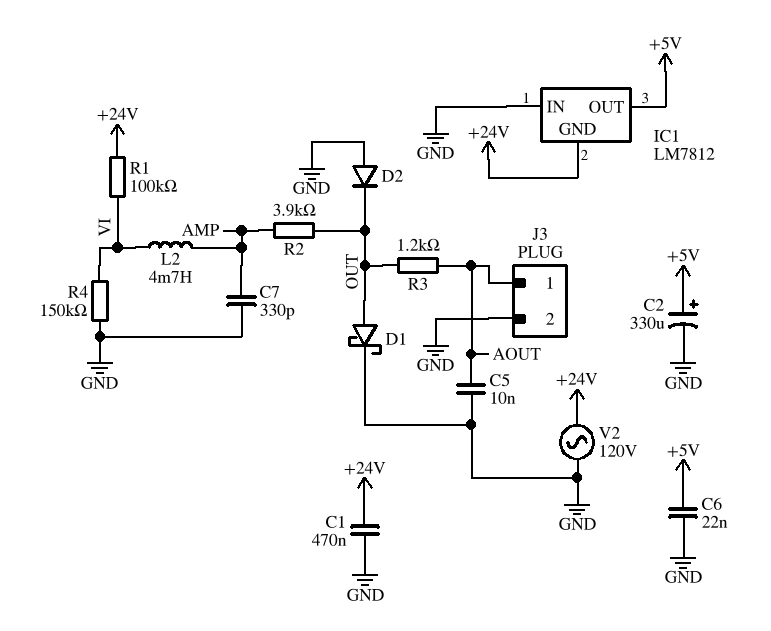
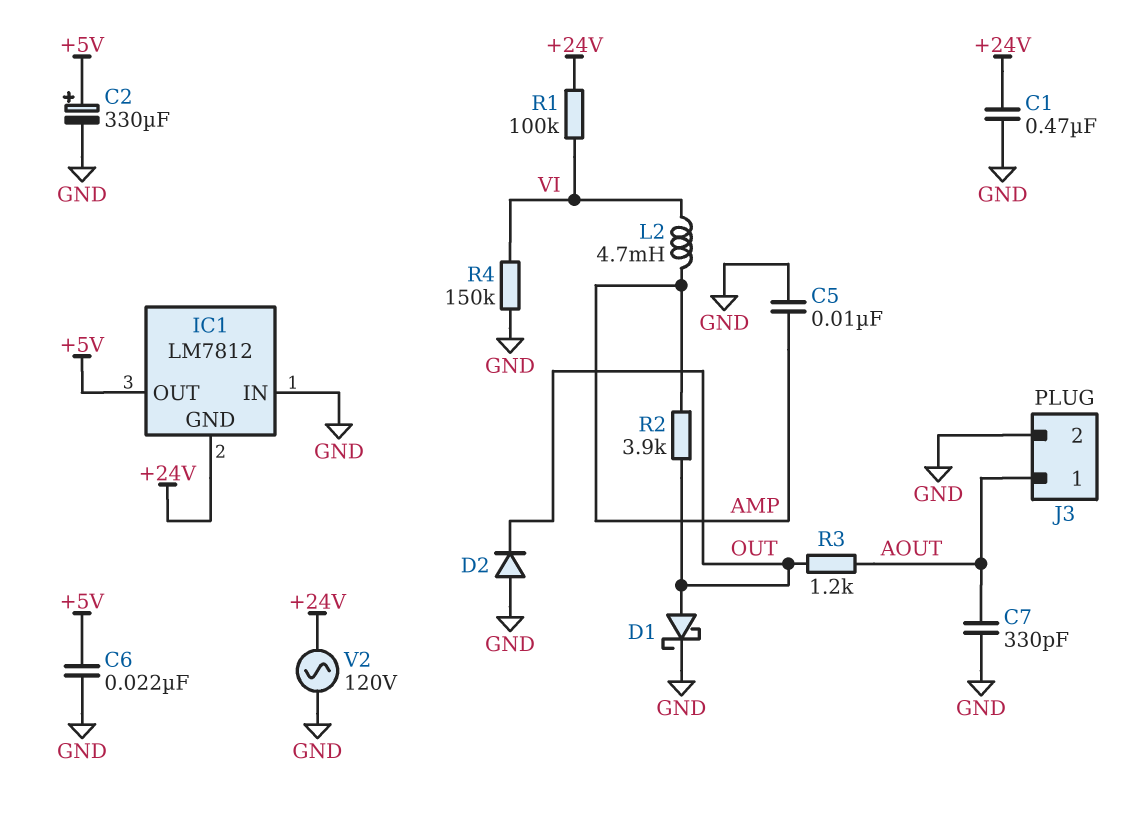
C5: 10nF (AOUT, GND) -> 10nF (AMP, GND)
C7: 330pF (AMP, GND) -> 330pF (AOUT, GND)

